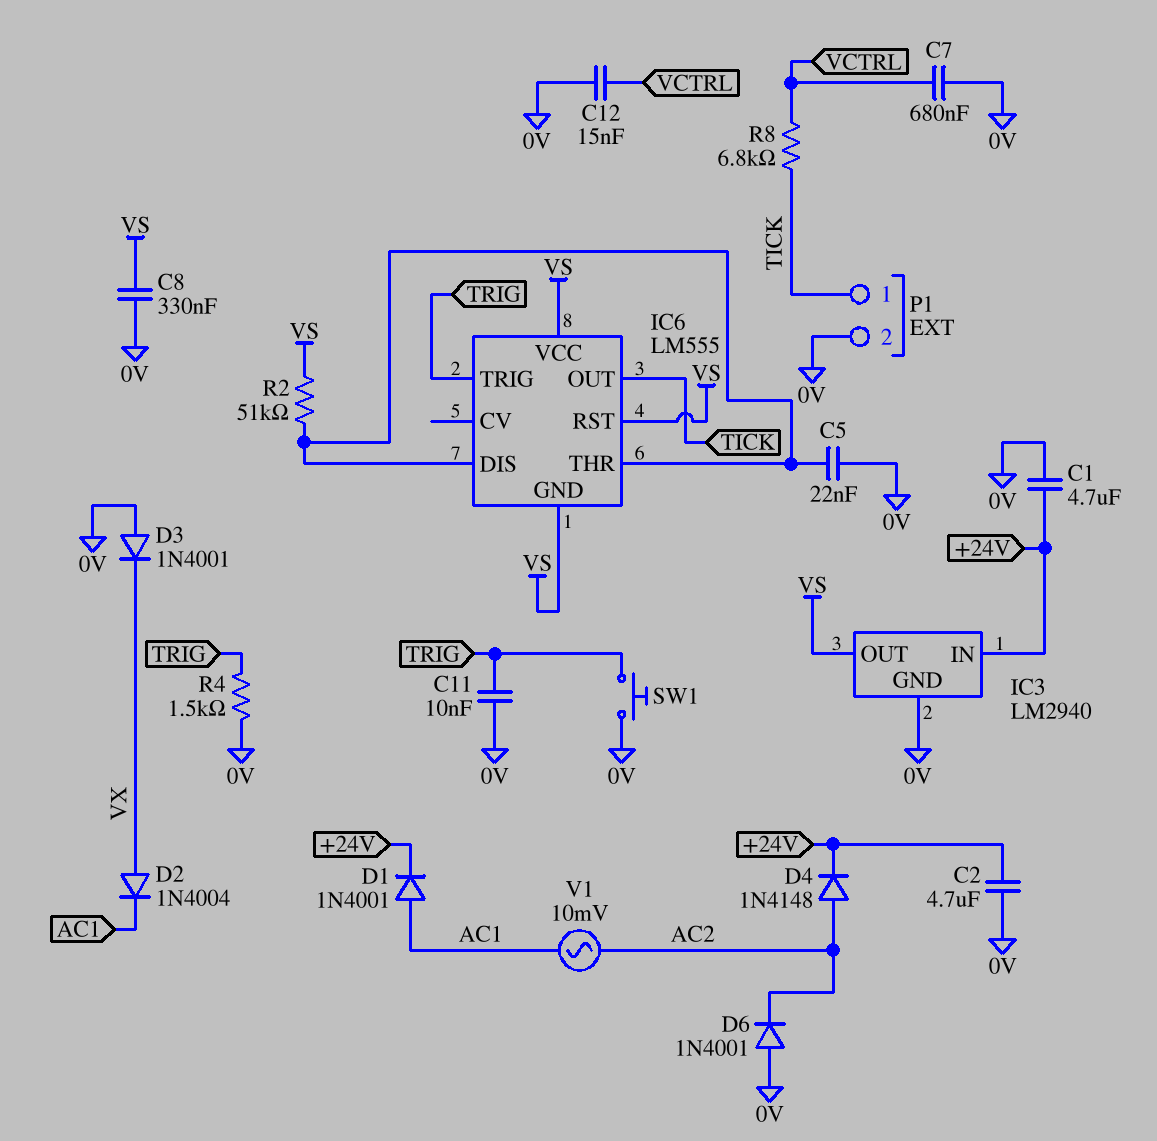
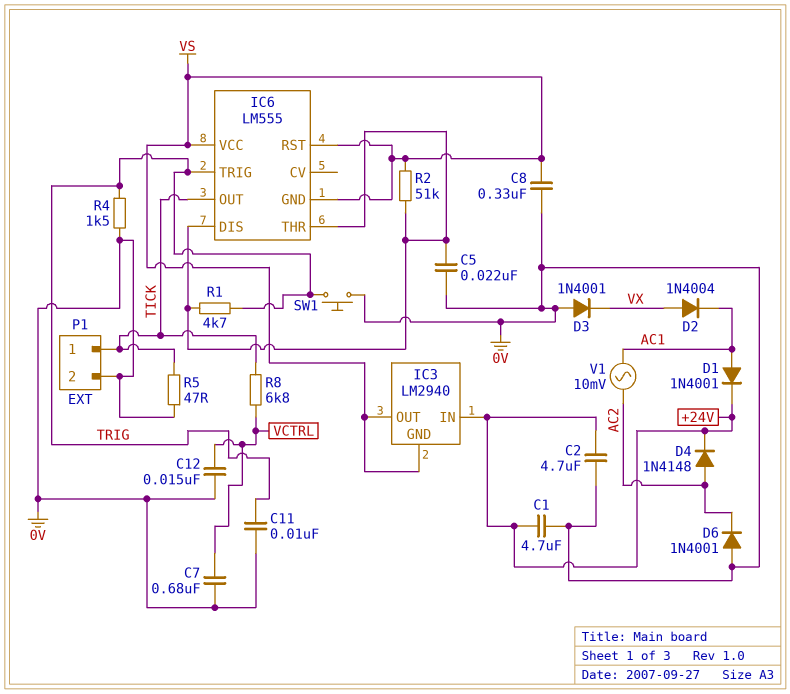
IC3 pin GND: 0V -> VS
R1: none -> 4.7k (IC6/DIS, TRIG)
R5: none -> 47 (0V, TICK)

